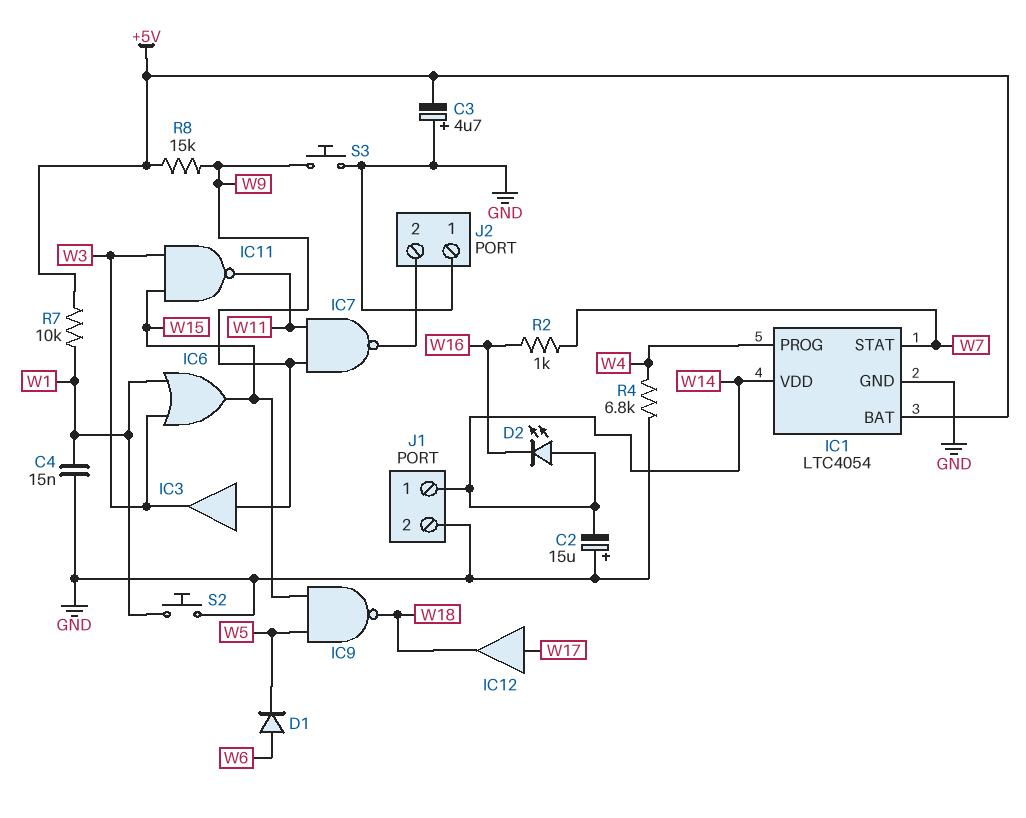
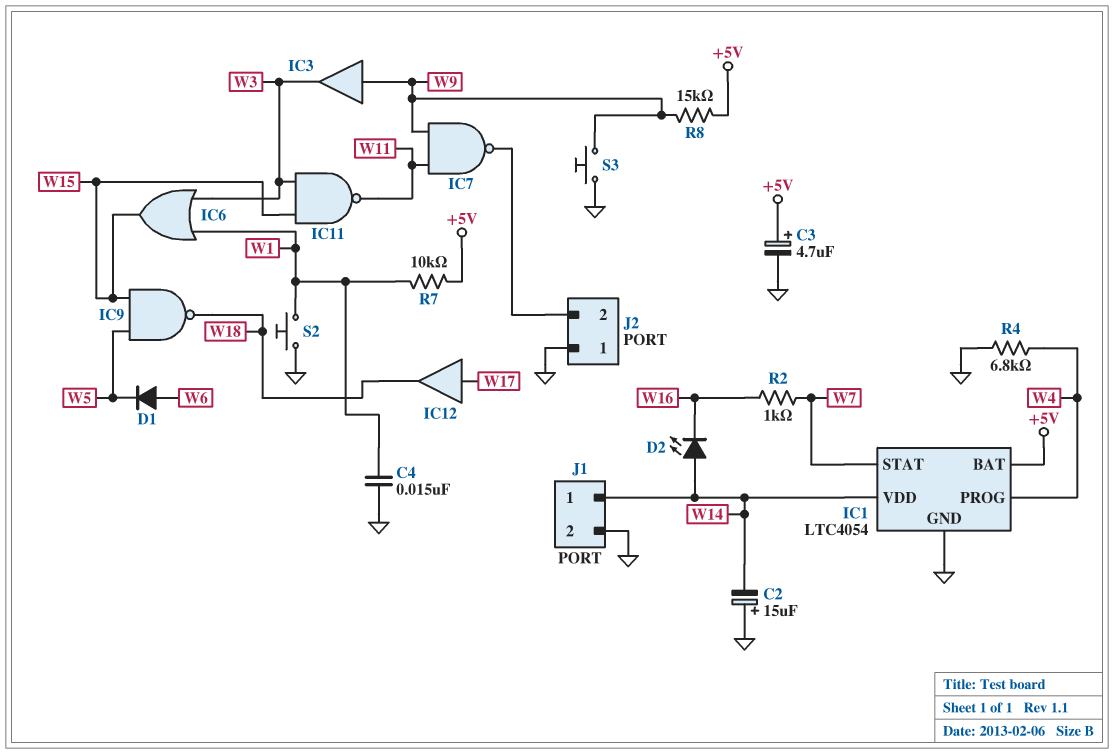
C3: 4.7uF (plus GND, minus +5V) -> 4.7uF (plus +5V, minus GND)

